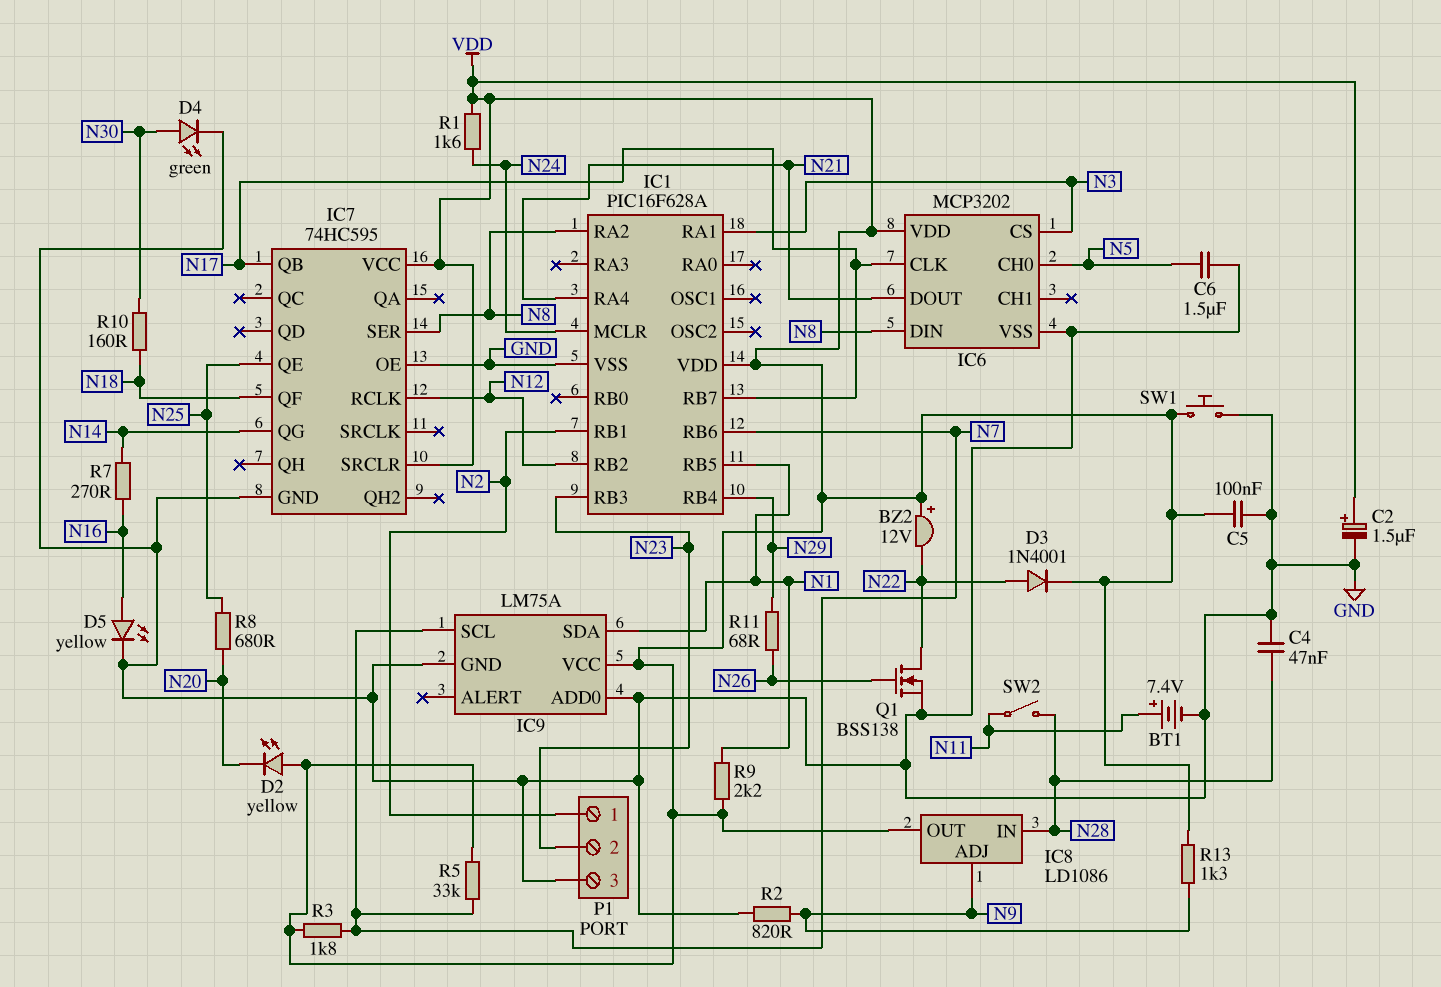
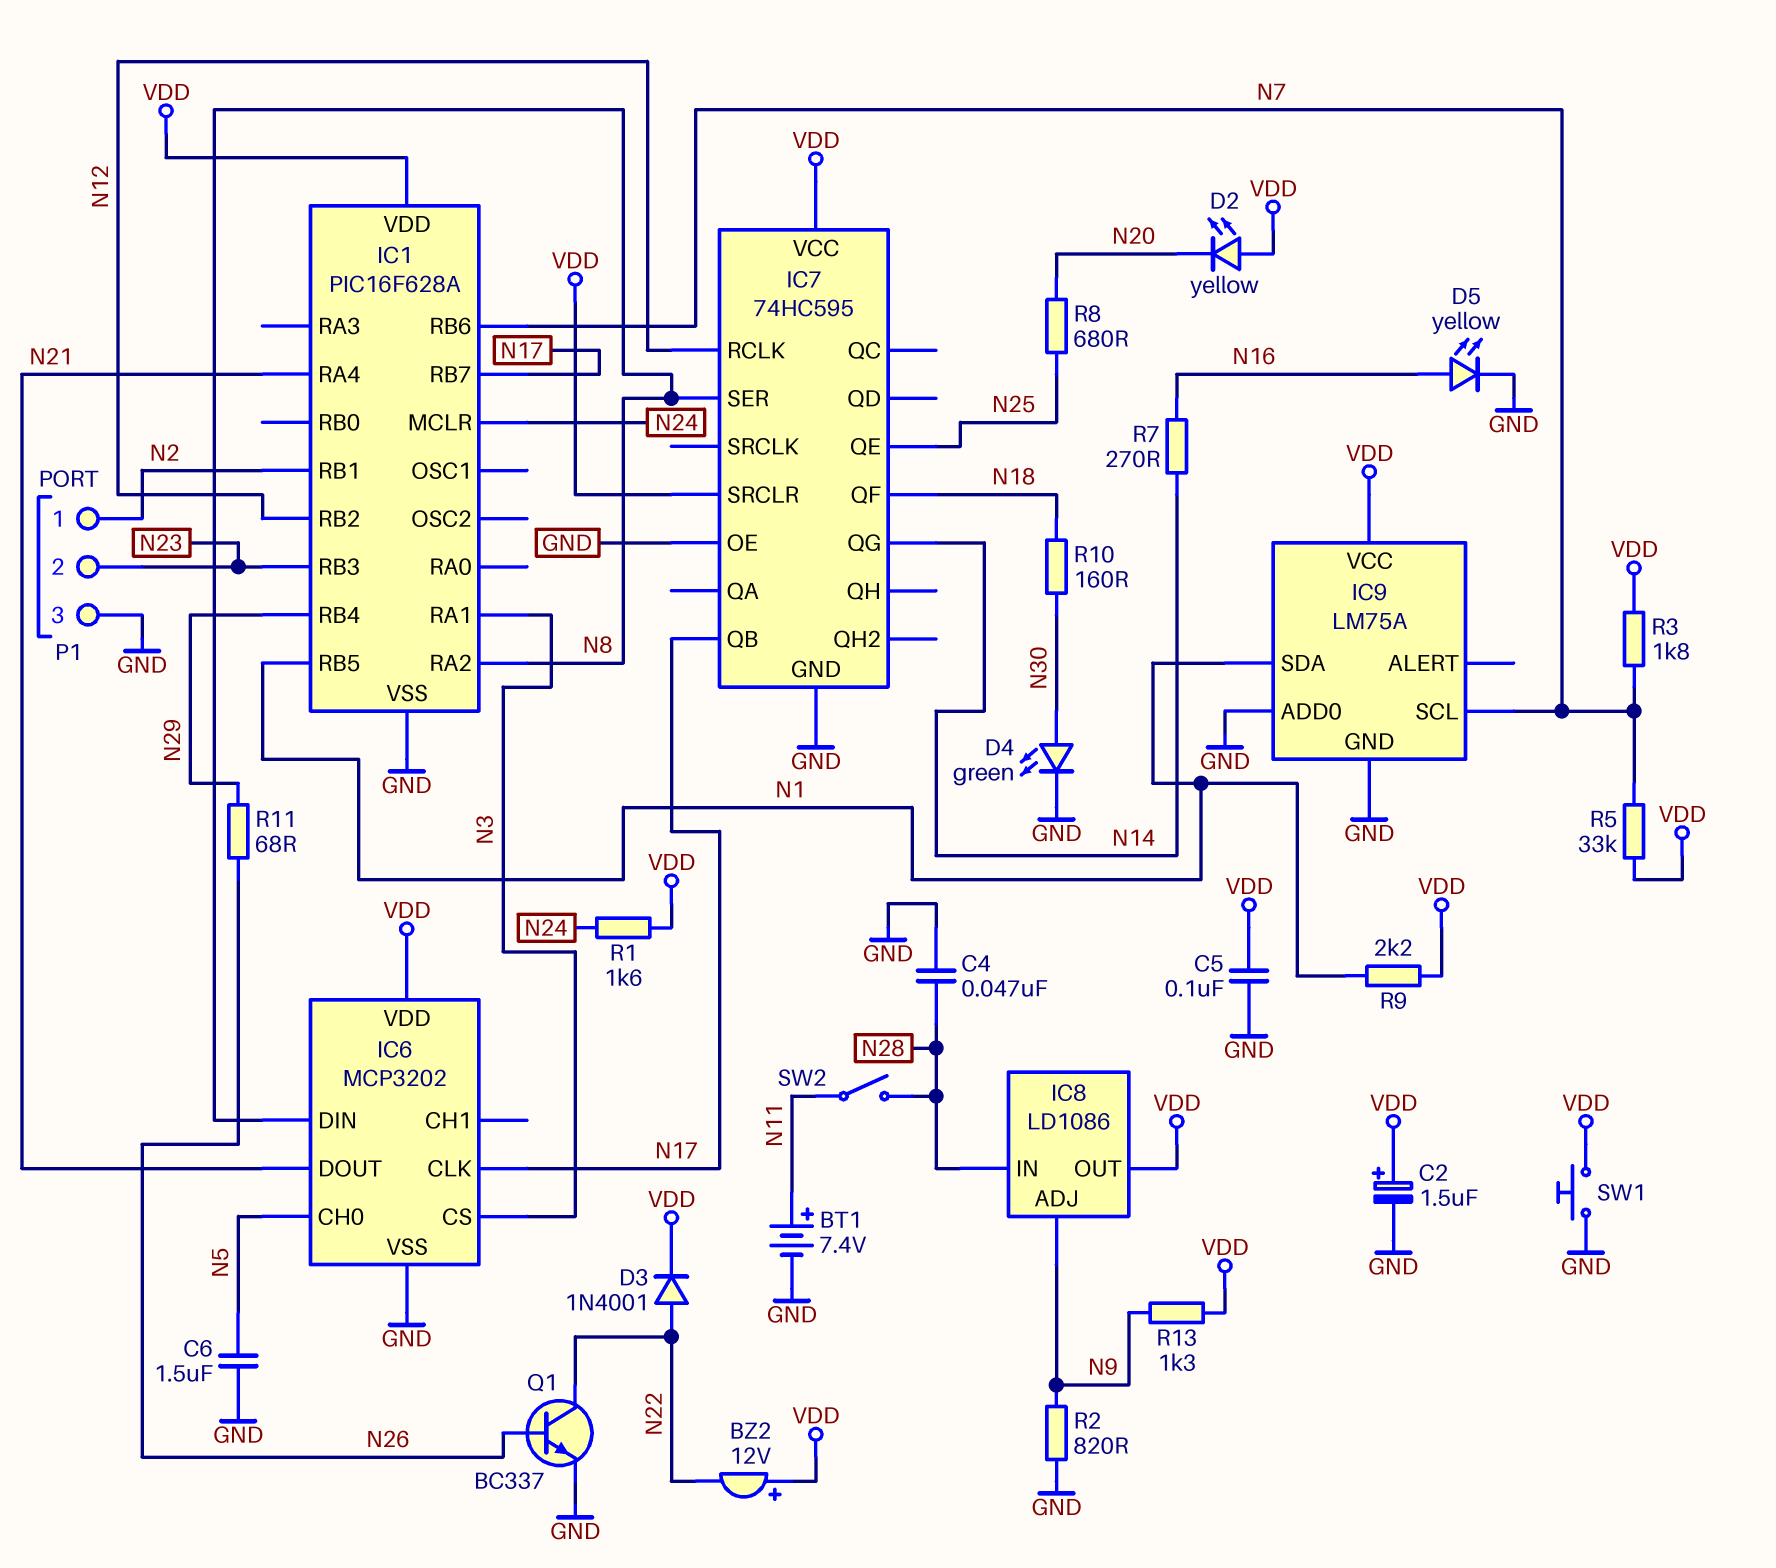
Q1: NMOS BSS138 (G N26, D N22, S GND) -> NPN BC337 (B N26, C N22, E GND)

